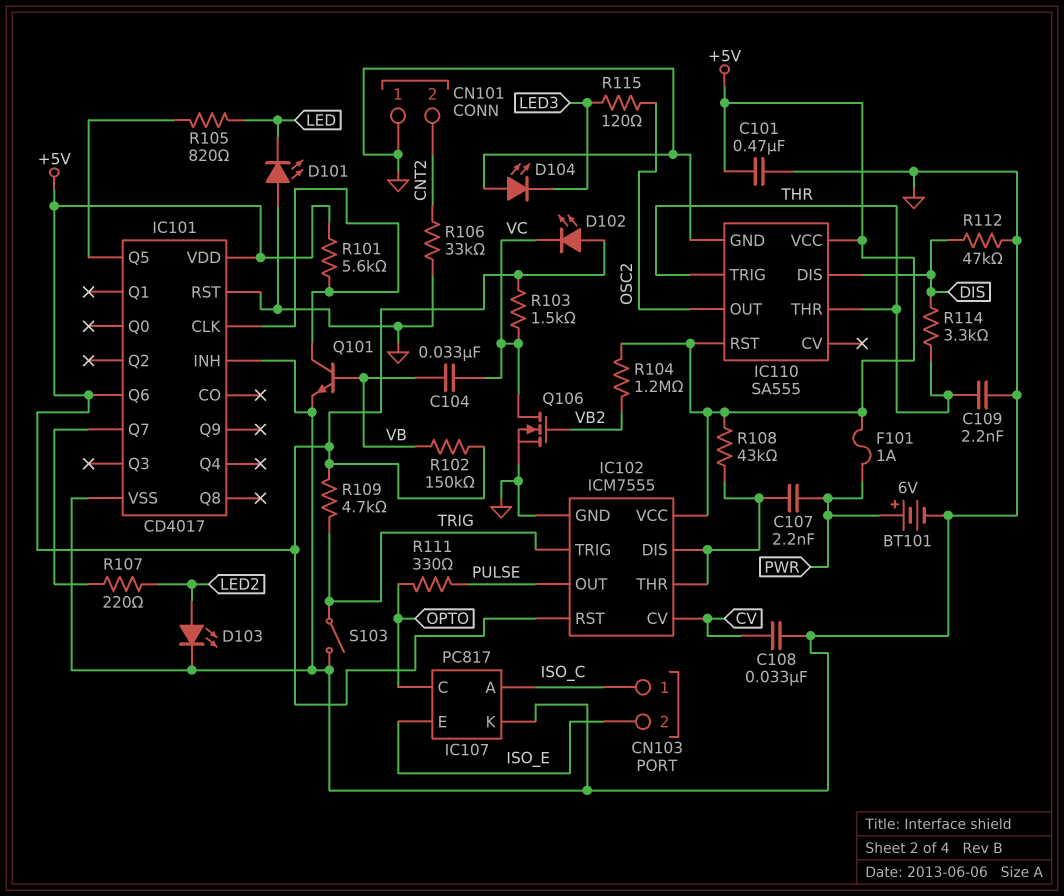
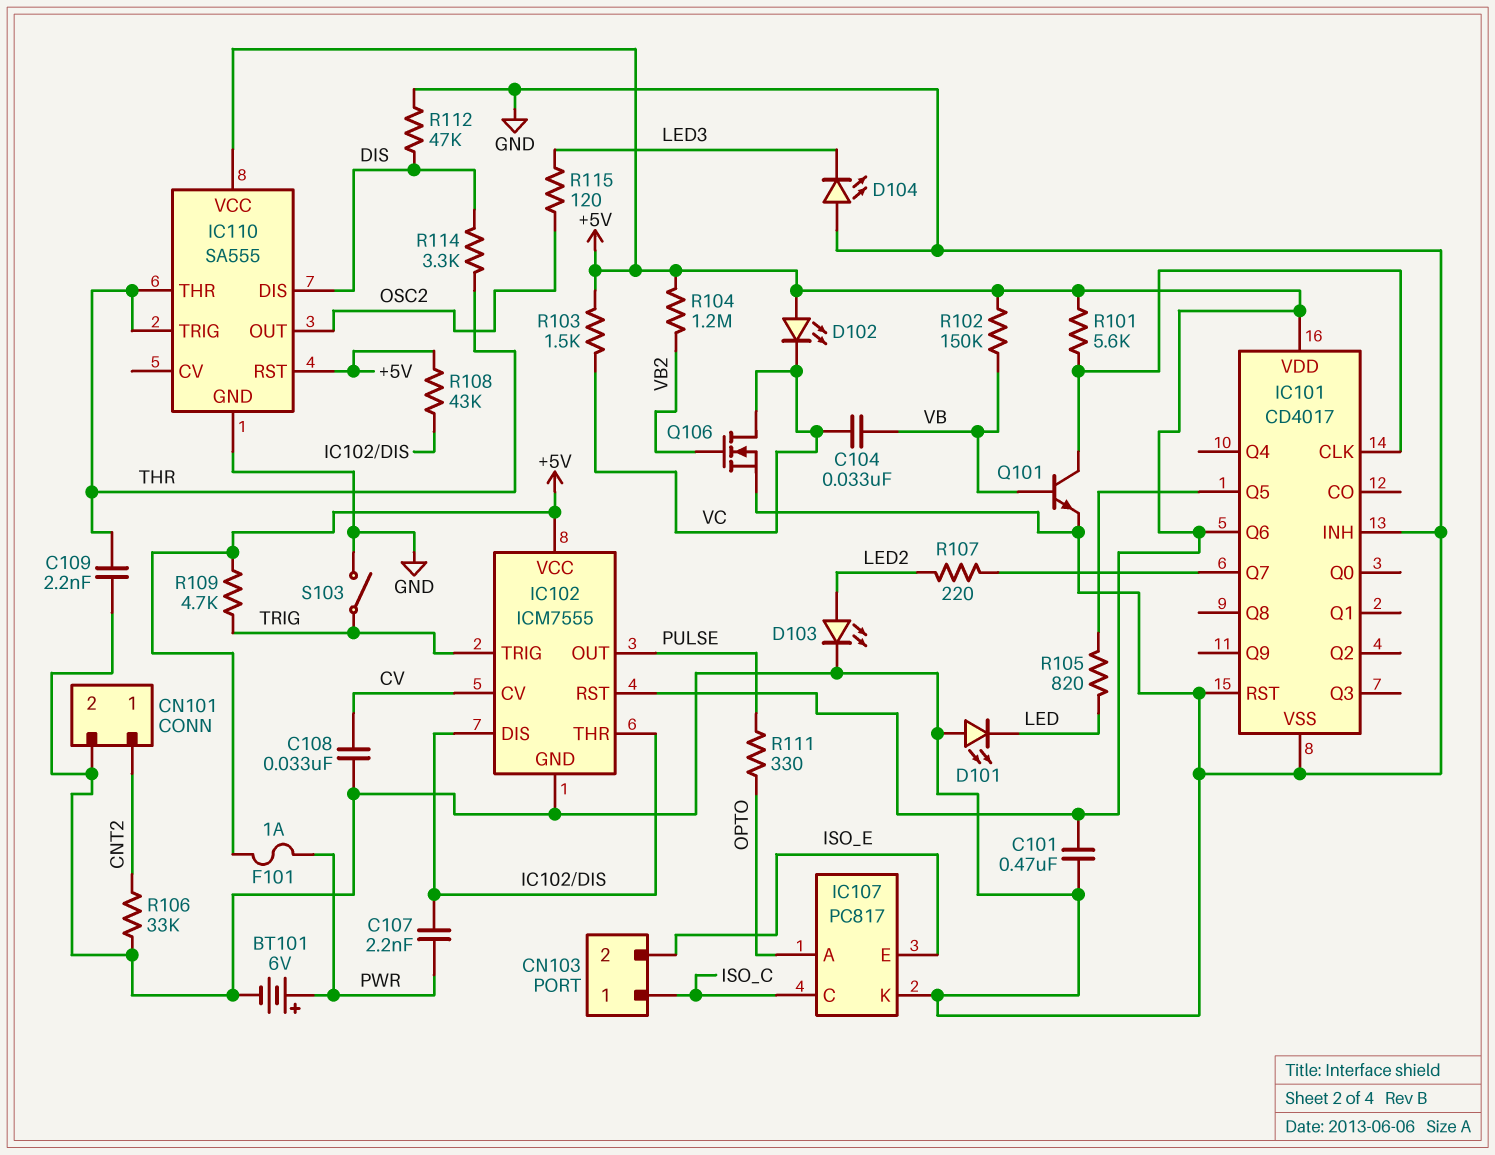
CN101 pin 1: GND -> CNT2
CN101 pin 2: CNT2 -> GND
IC107 pin A: ISO_C -> OPTO
IC107 pin C: OPTO -> ISO_C

